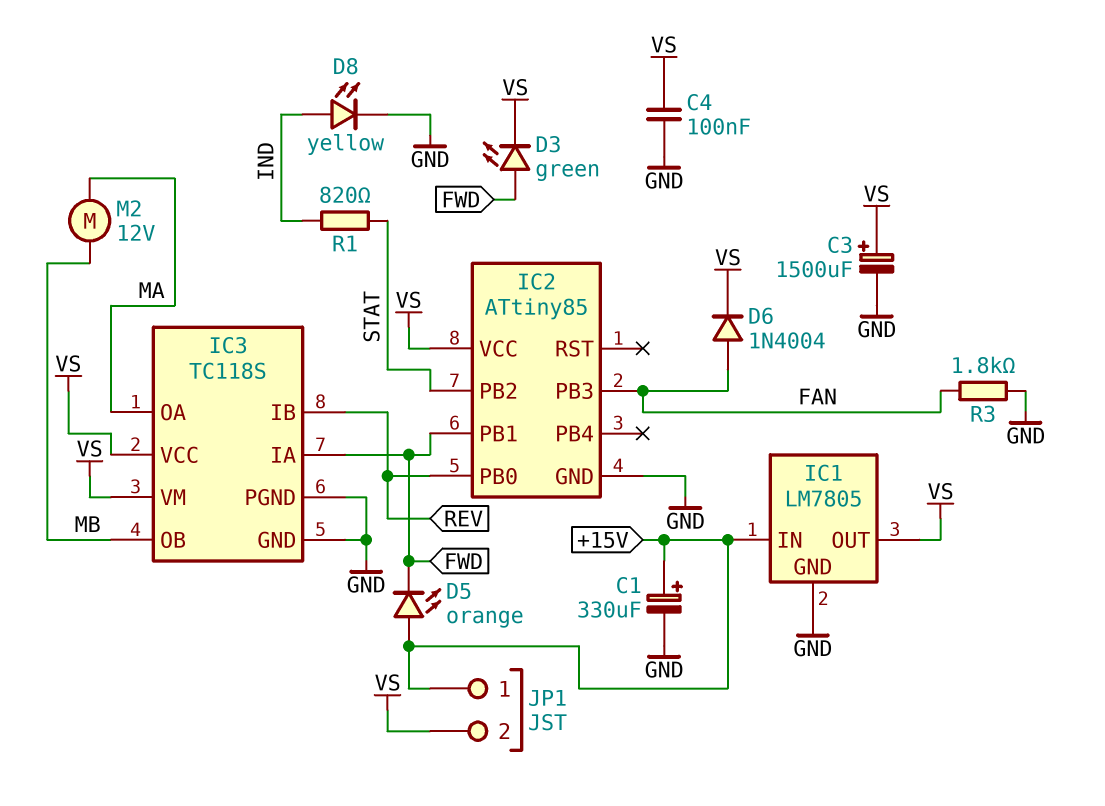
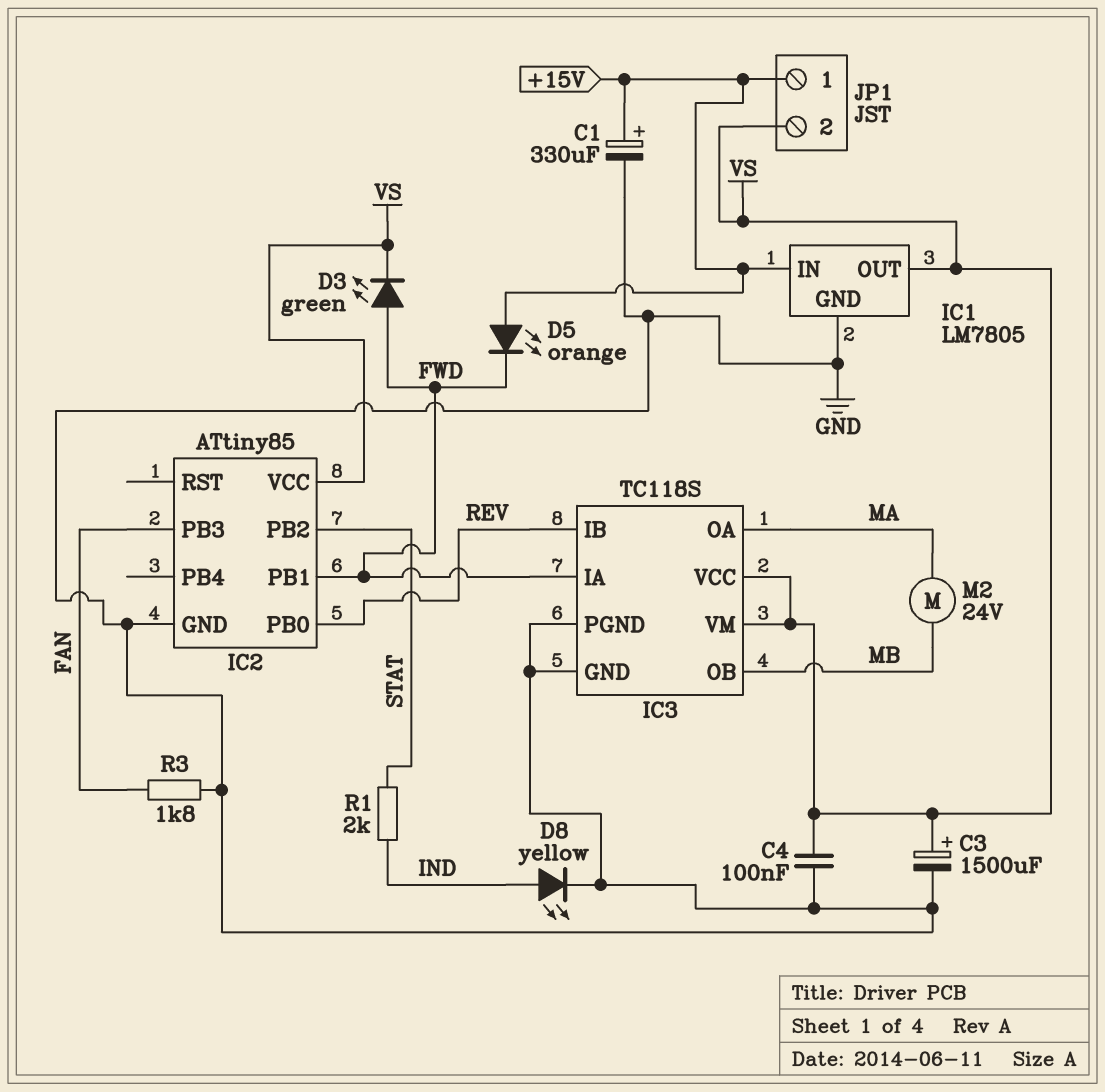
D6: diode 1N4004 (A FAN, K VS) -> none
M2: motor 12V (MA, MB) -> motor 24V (MA, MB)
R1: 820 (IND, STAT) -> 2k (IND, STAT)

